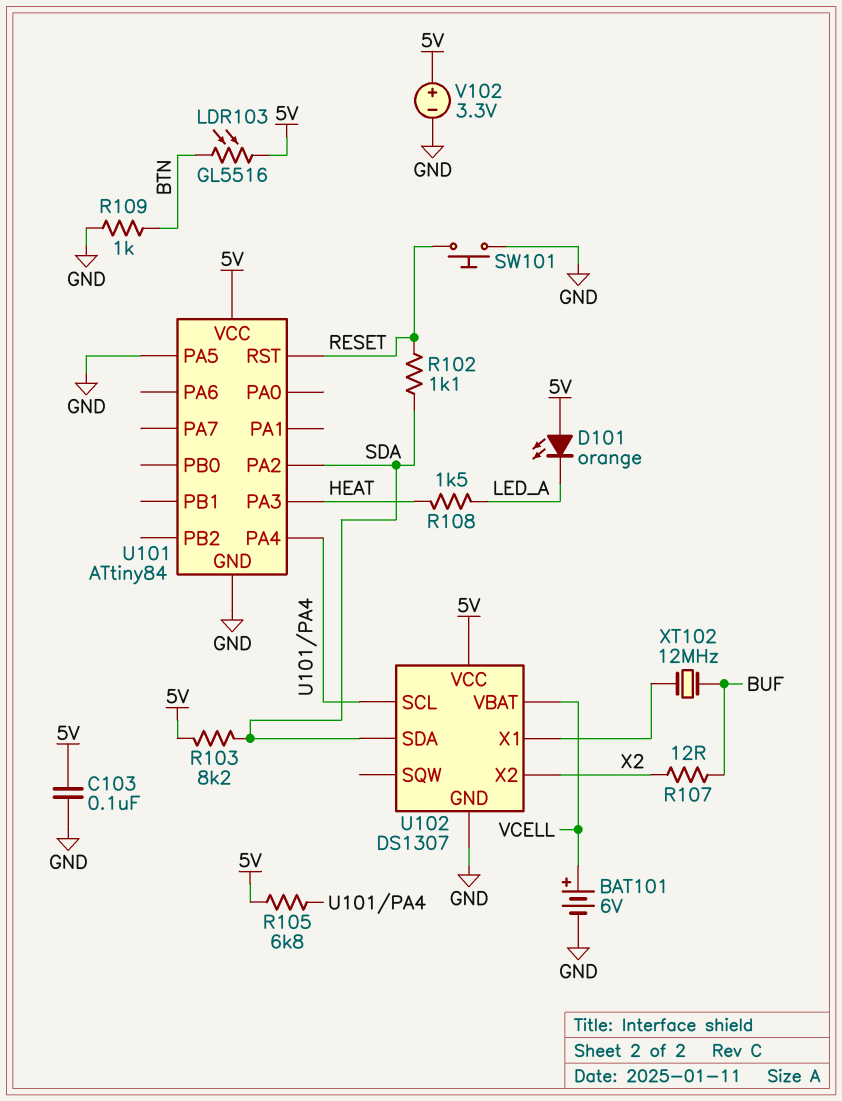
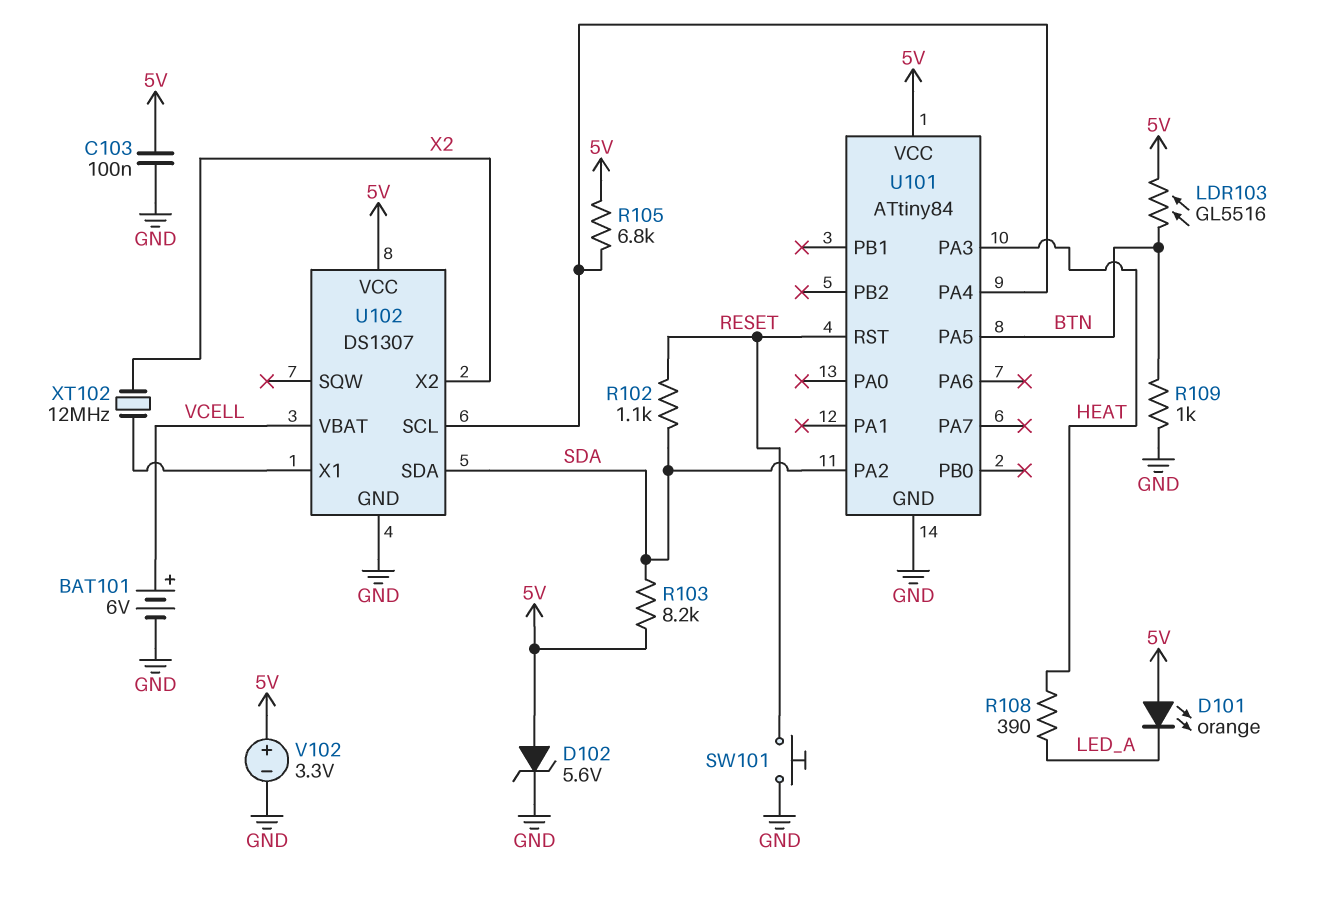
D102: none -> zener 5.6V (A 5V, K GND)
R107: 12 (BUF, X2) -> none
R108: 1.5k (HEAT, LED_A) -> 390 (HEAT, LED_A)
U101 pin PA5: GND -> BTN
XT102: 12MHz (BUF, U102/X1) -> 12MHz (U102/X1, X2)

